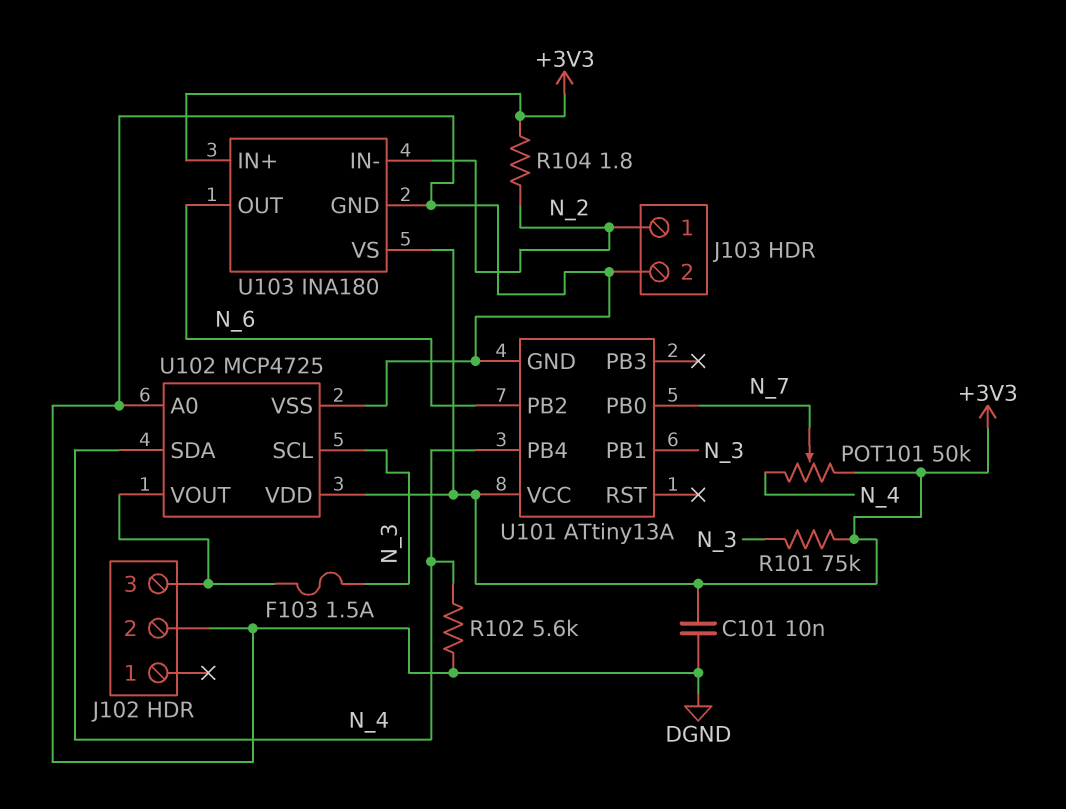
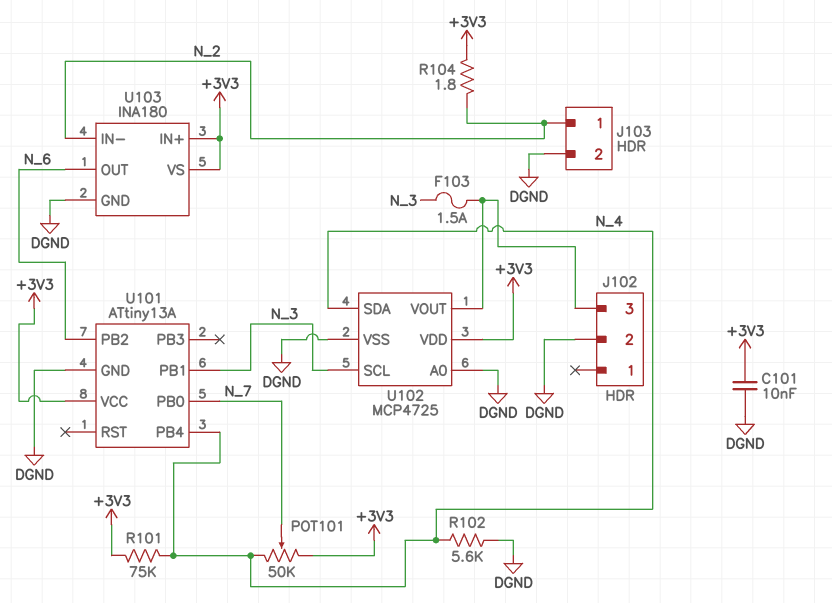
R101: 75k (+3V3, N_3) -> 75k (+3V3, N_4)

